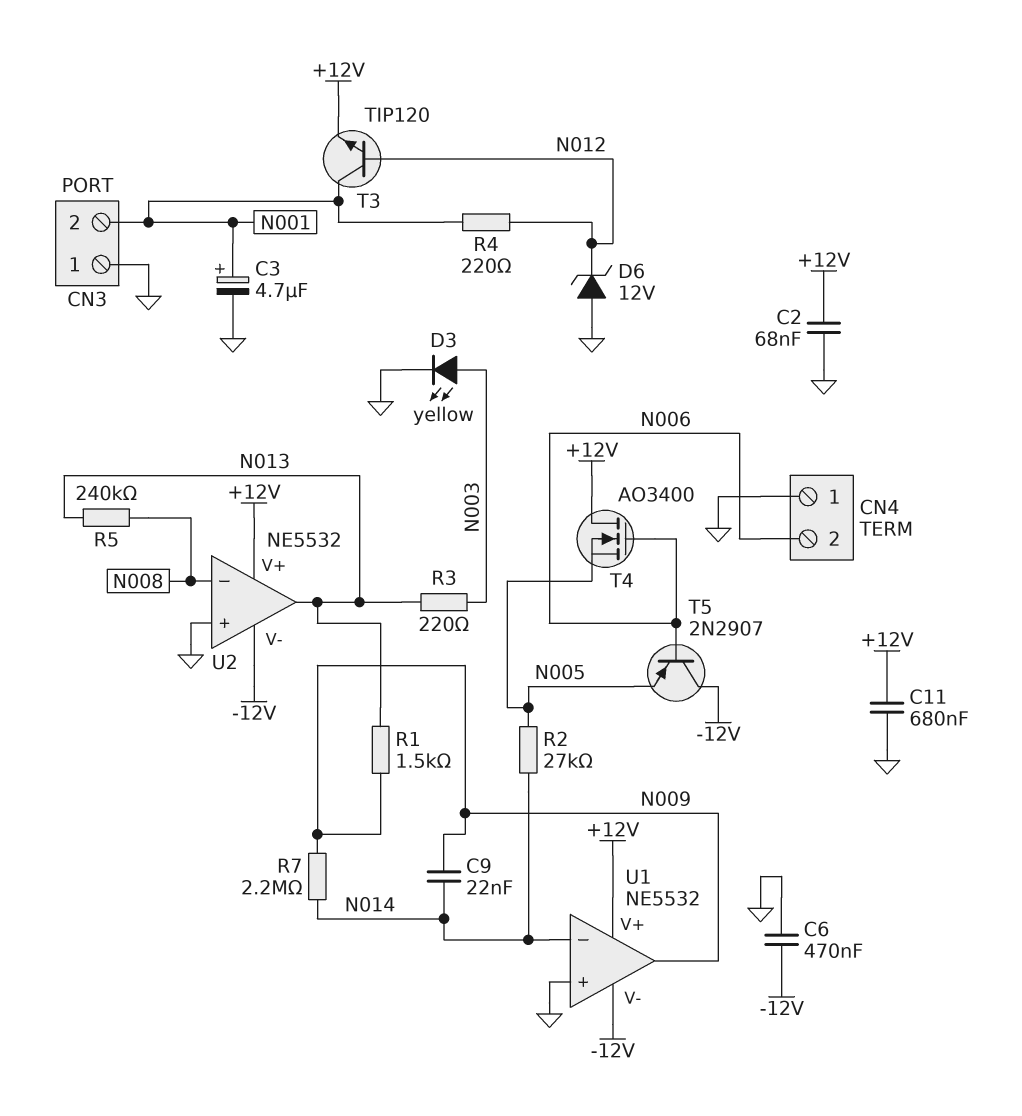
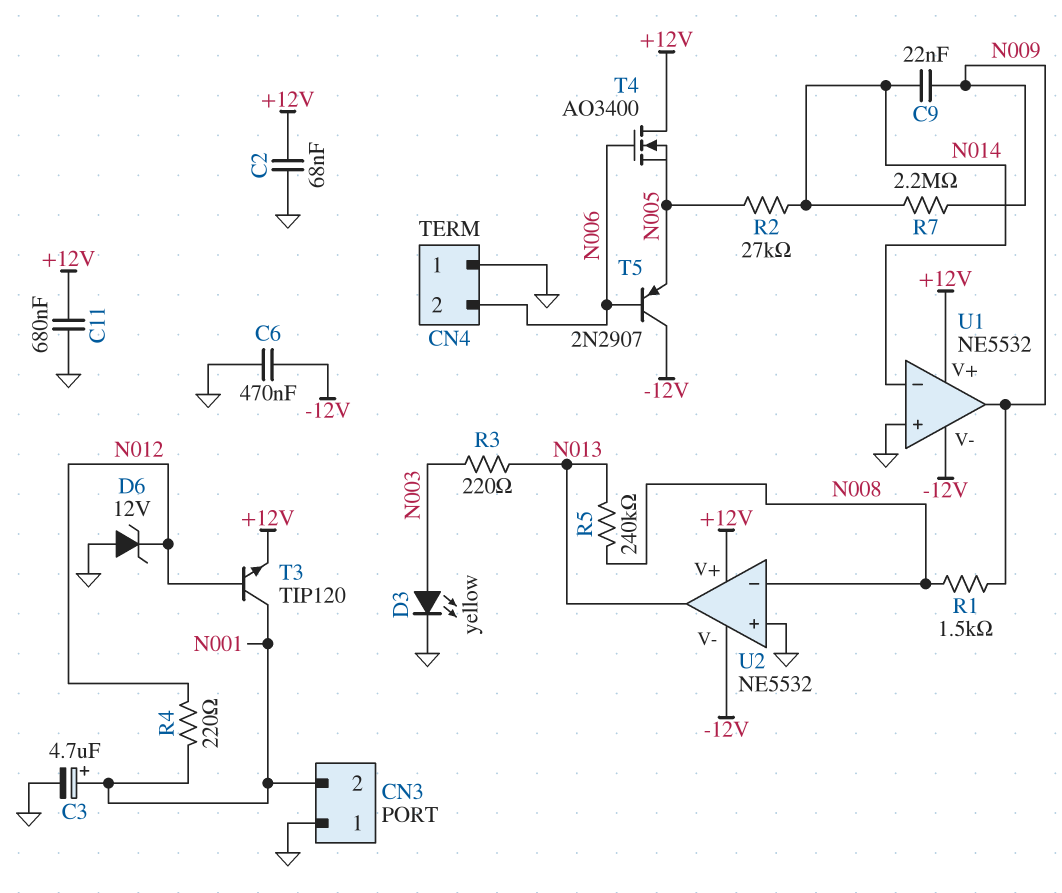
R1: 1.5k (N009, N013) -> 1.5k (N008, N009)

